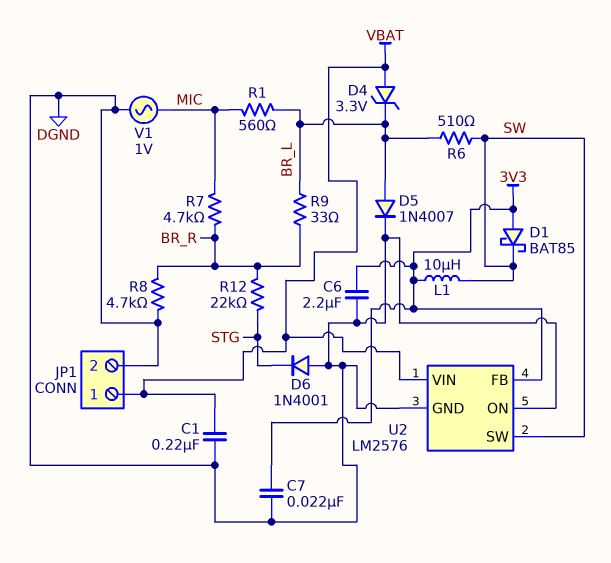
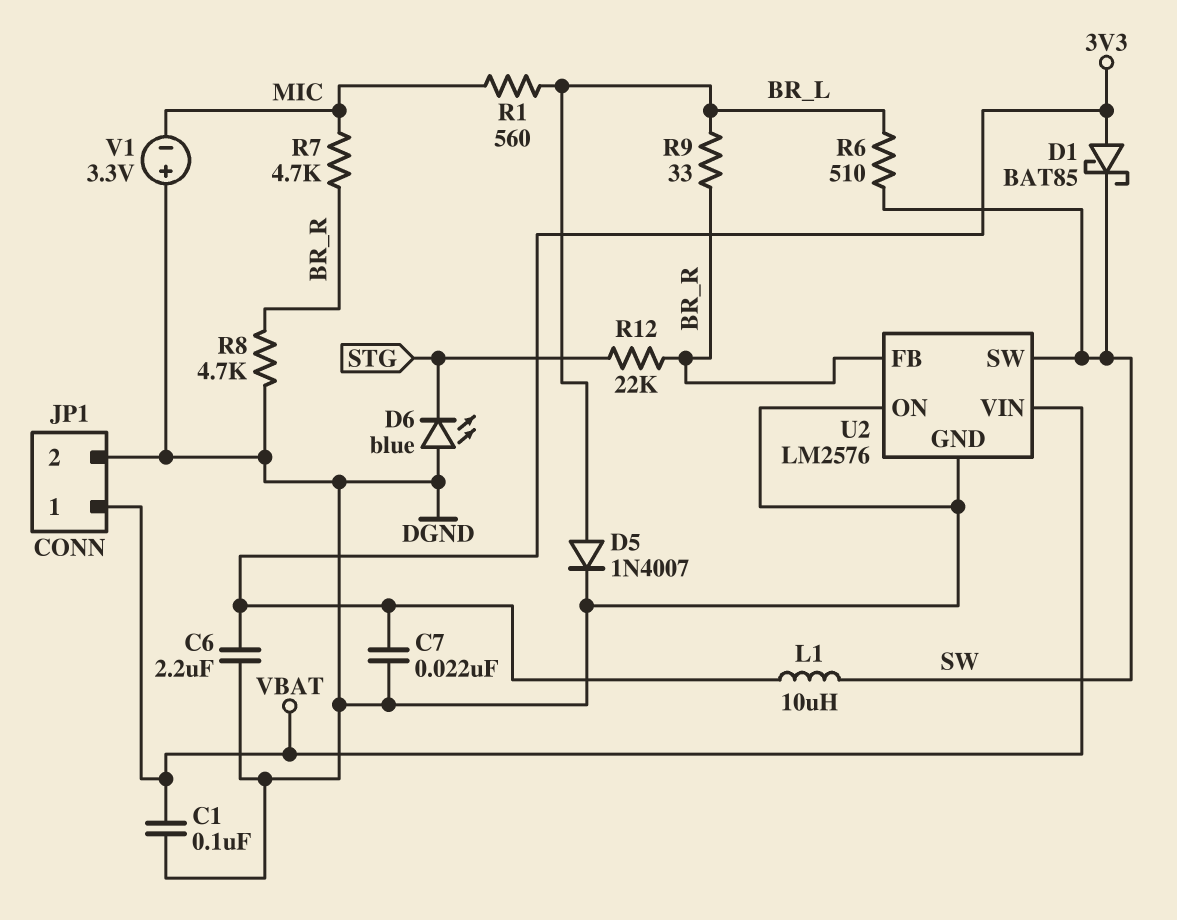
C1: 220nF (DGND, VBAT) -> 100nF (DGND, VBAT)
D4: zener 3.3V (A VBAT, K BR_L) -> none
D6: diode 1N4001 (A DGND, K STG) -> LED blue (A DGND, K STG)
U2 pin FB: 3V3 -> BR_R
V1: AC 1V (DGND, MIC) -> 3.3V (plus DGND, minus MIC)

